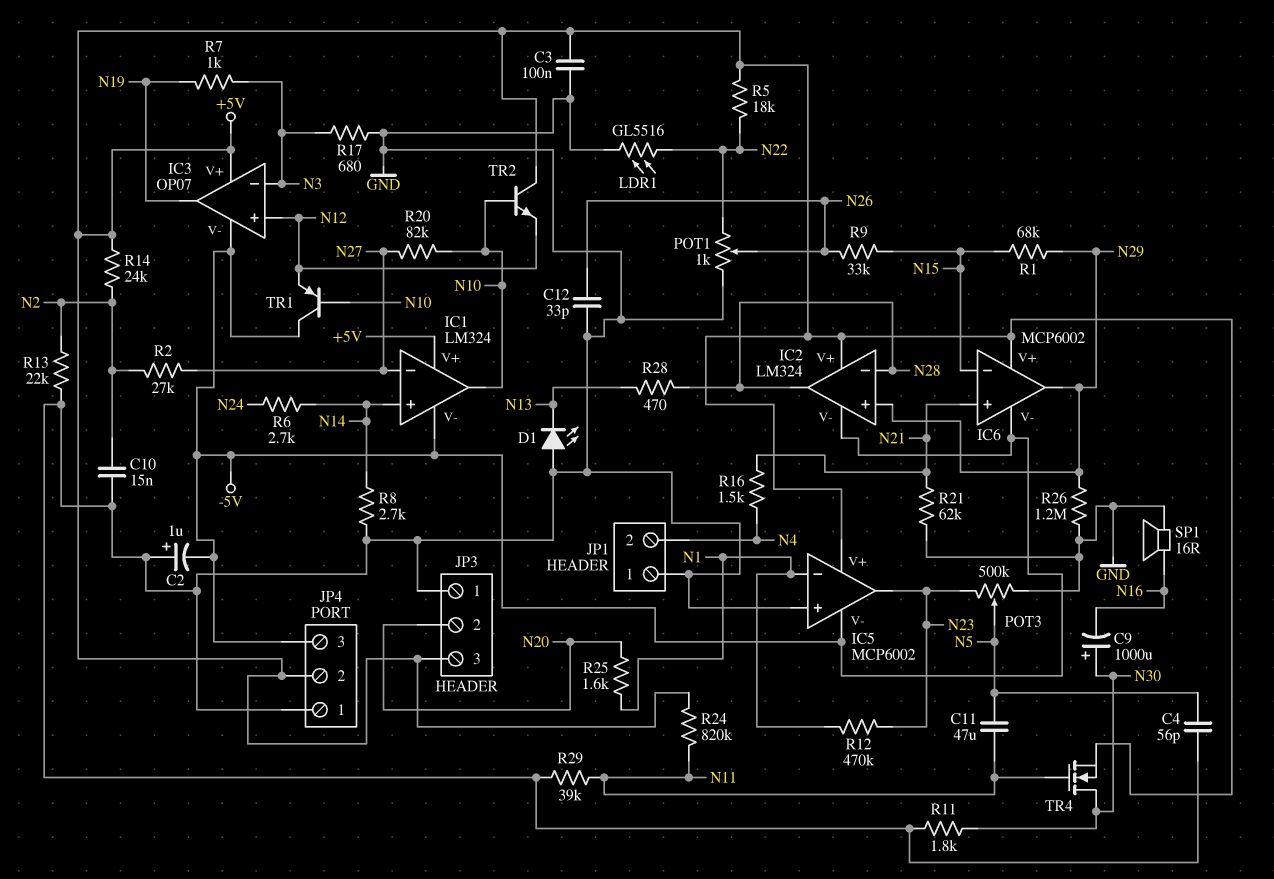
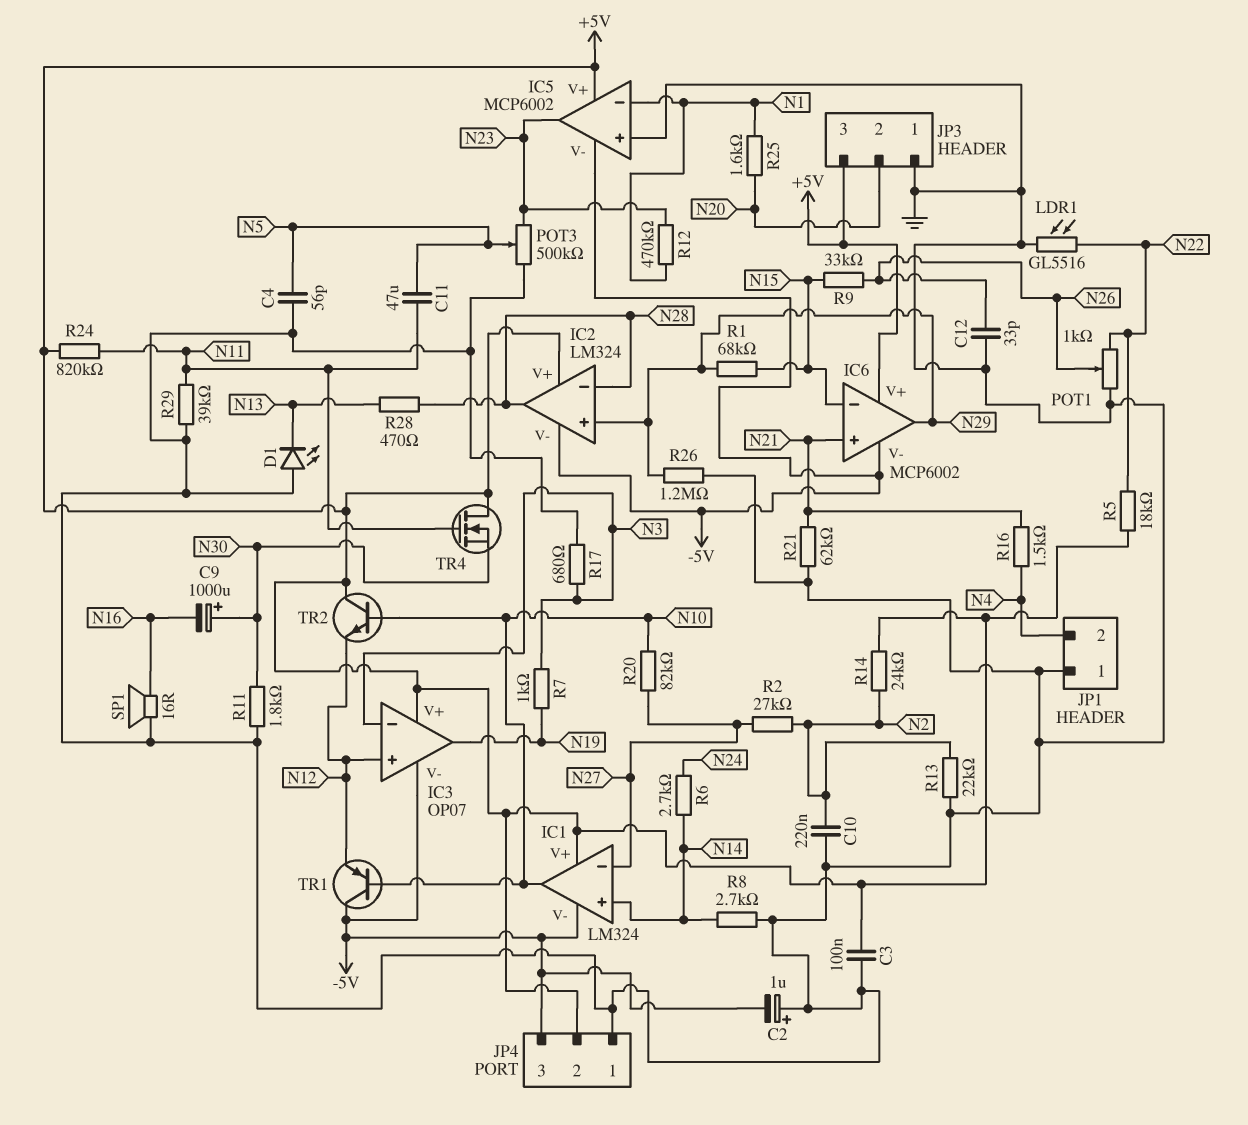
C10: 15nF (GND, N2) -> 220nF (GND, N2)
TR4: NMOS (G N11, D N30, S +5V) -> NMOS (G N11, D +5V, S N30)

